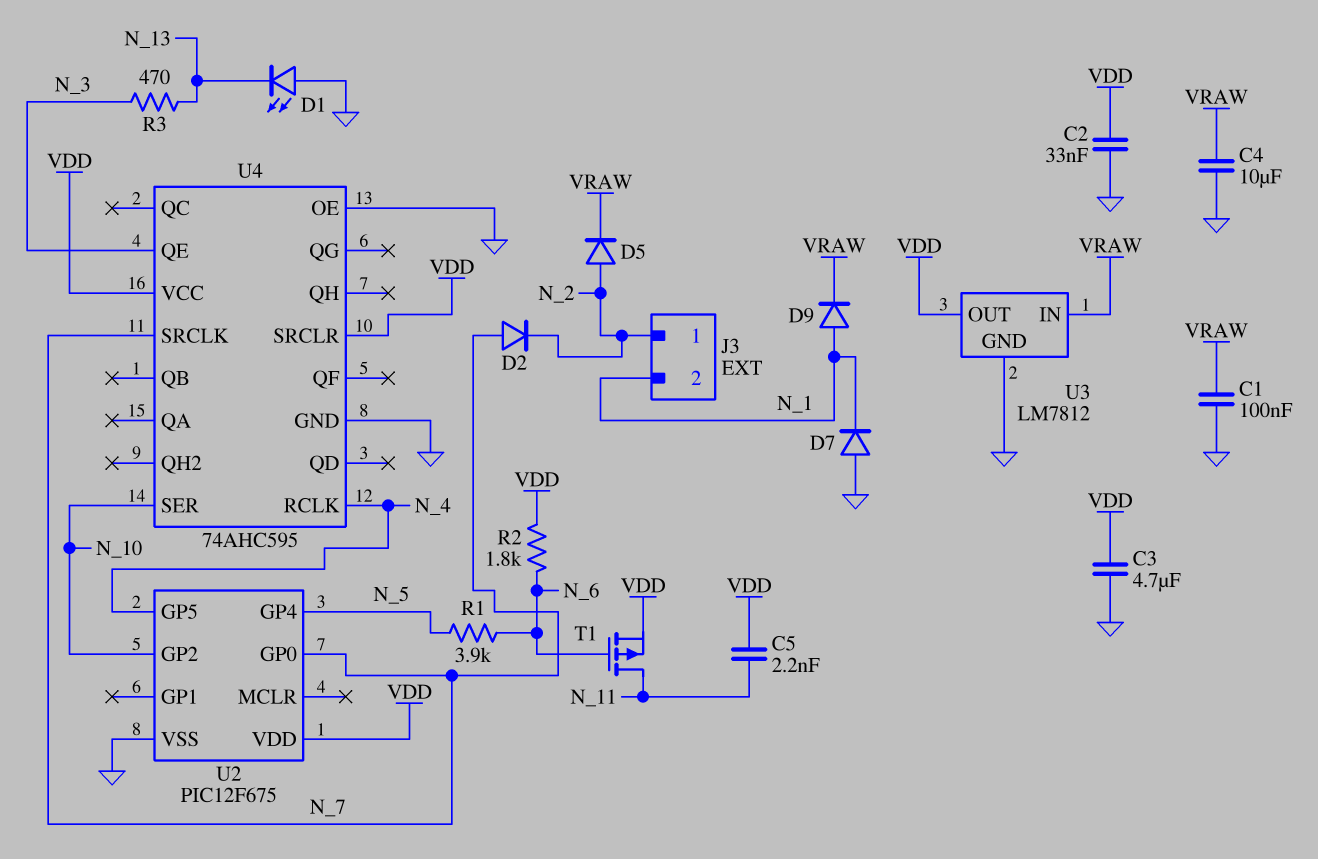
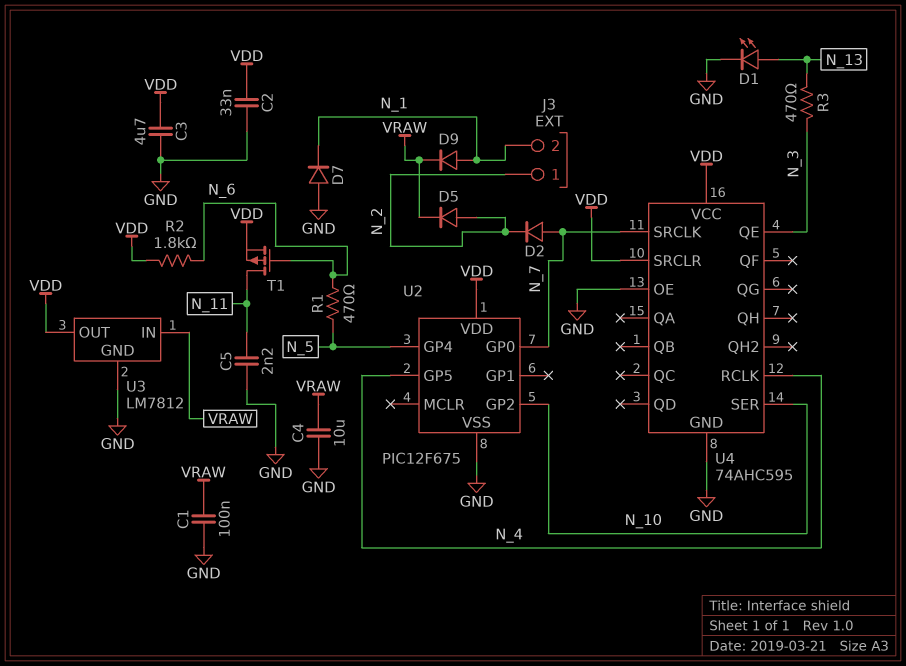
C5: 2.2nF (N_11, VDD) -> 2.2nF (GND, N_11)
D1: LED (A GND, K N_13) -> LED (A N_13, K GND)
R1: 3.9k (N_5, N_6) -> 470 (N_5, N_6)

